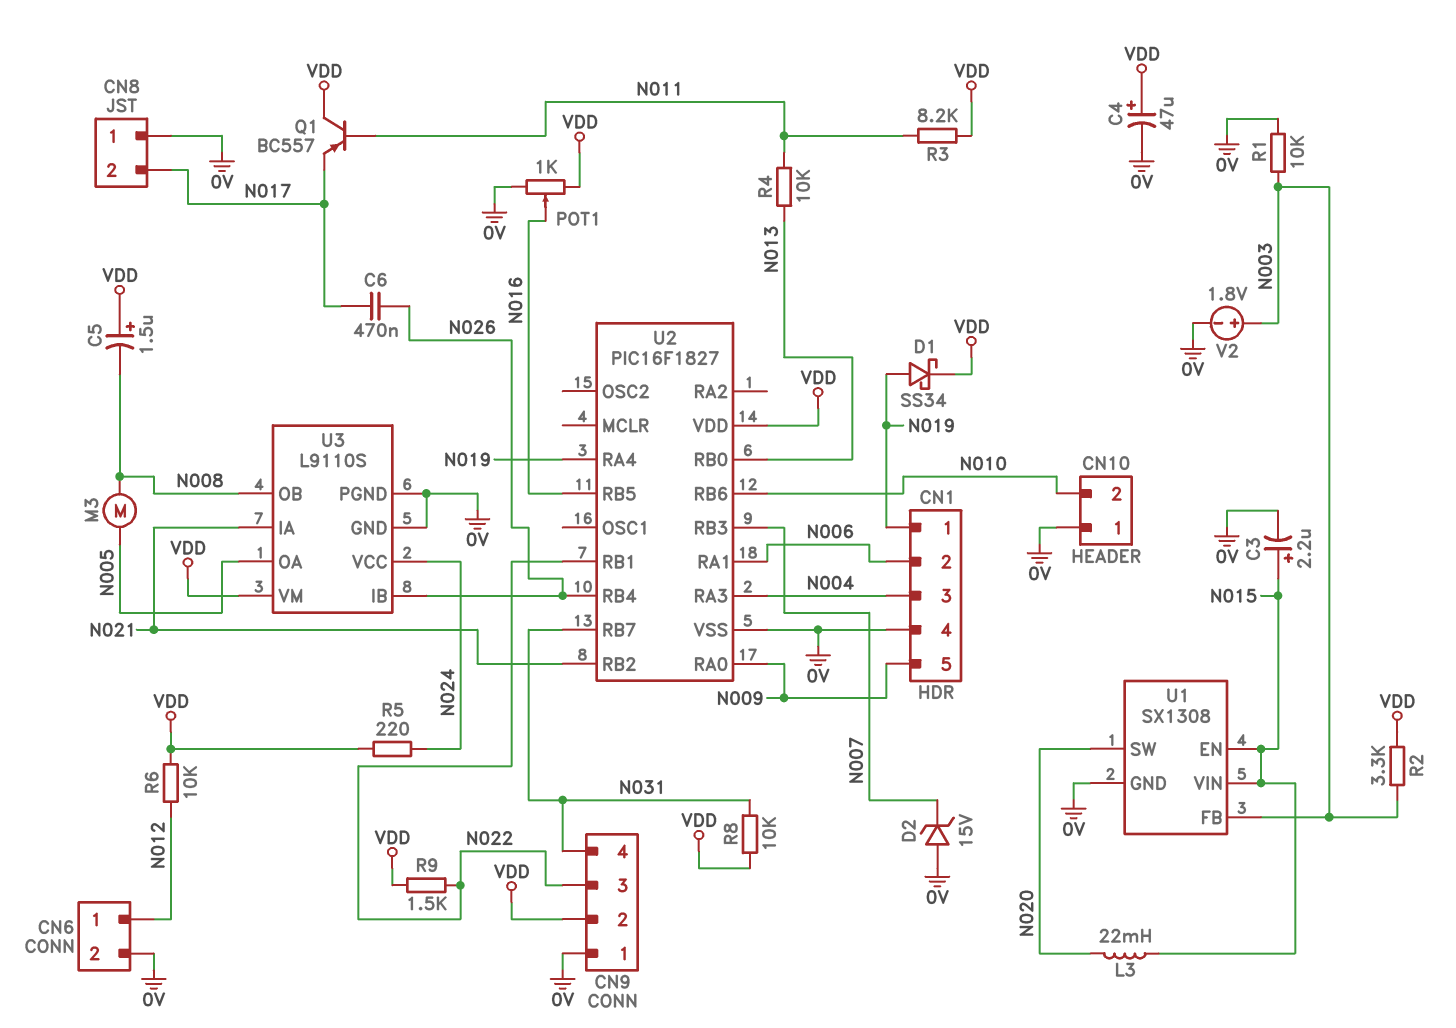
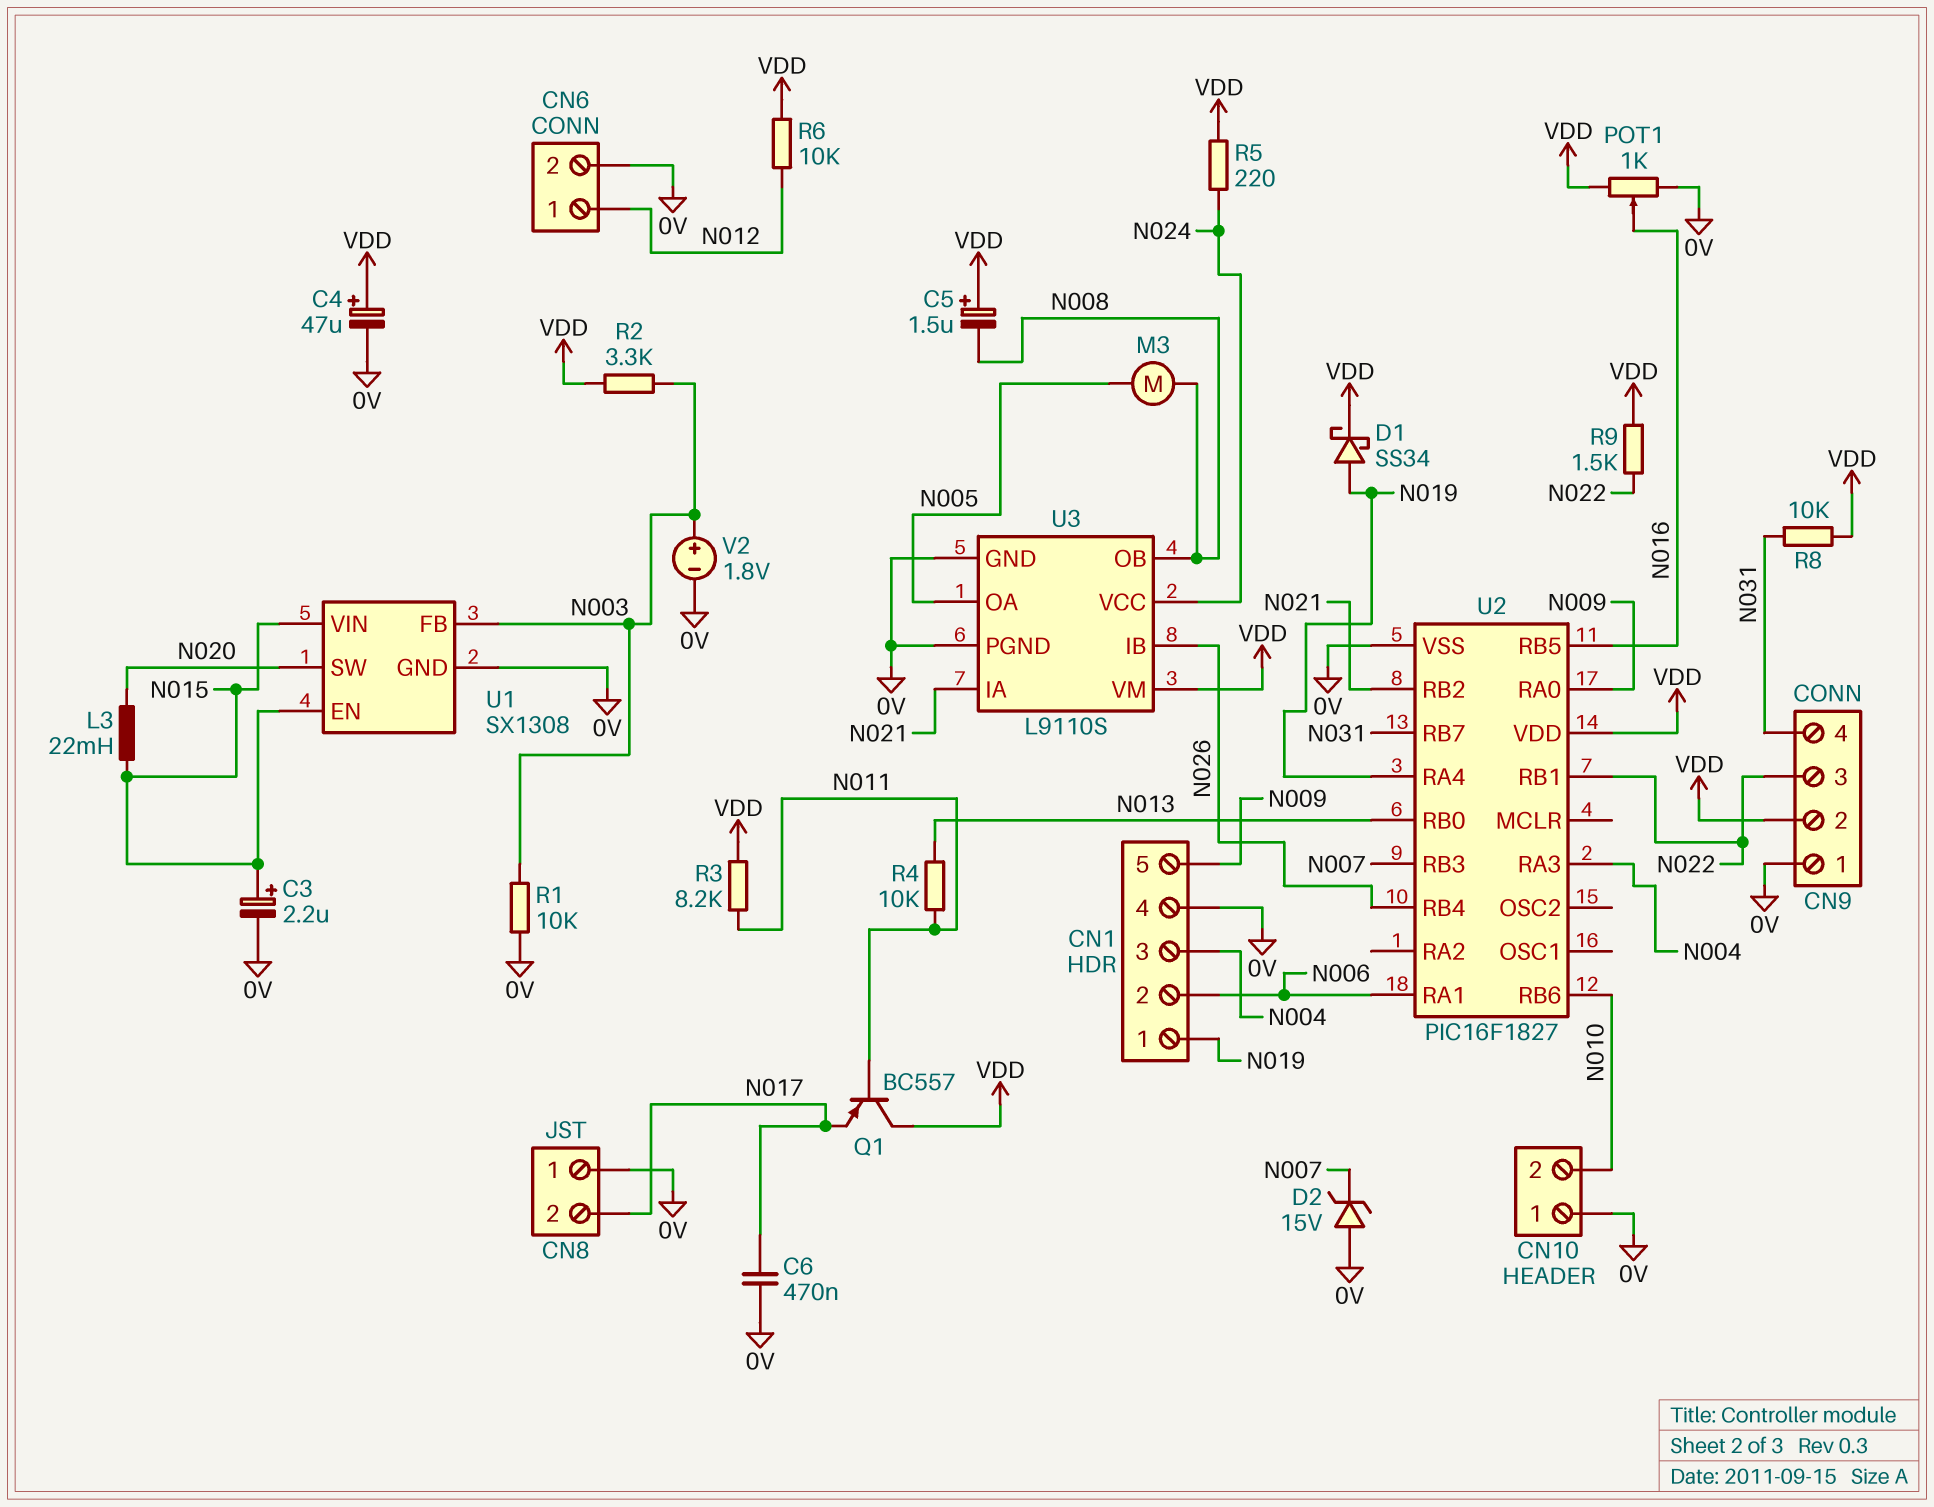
C6: 470nF (N017, N026) -> 470nF (0V, N017)

